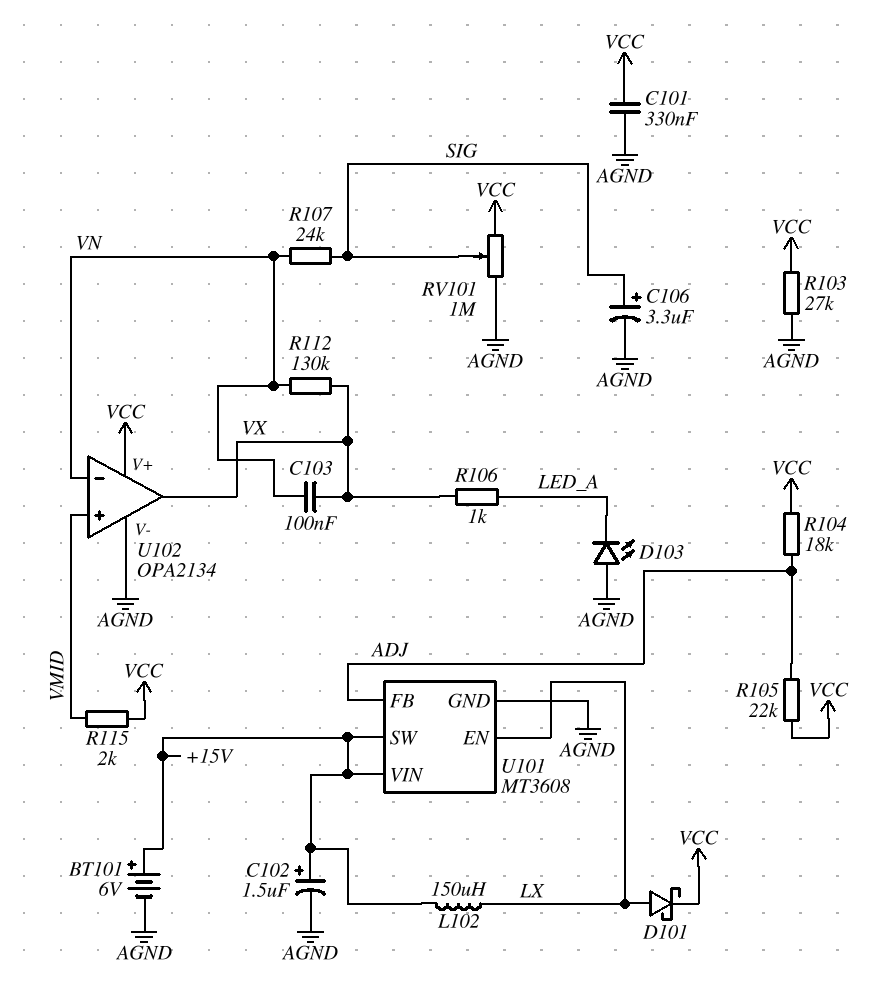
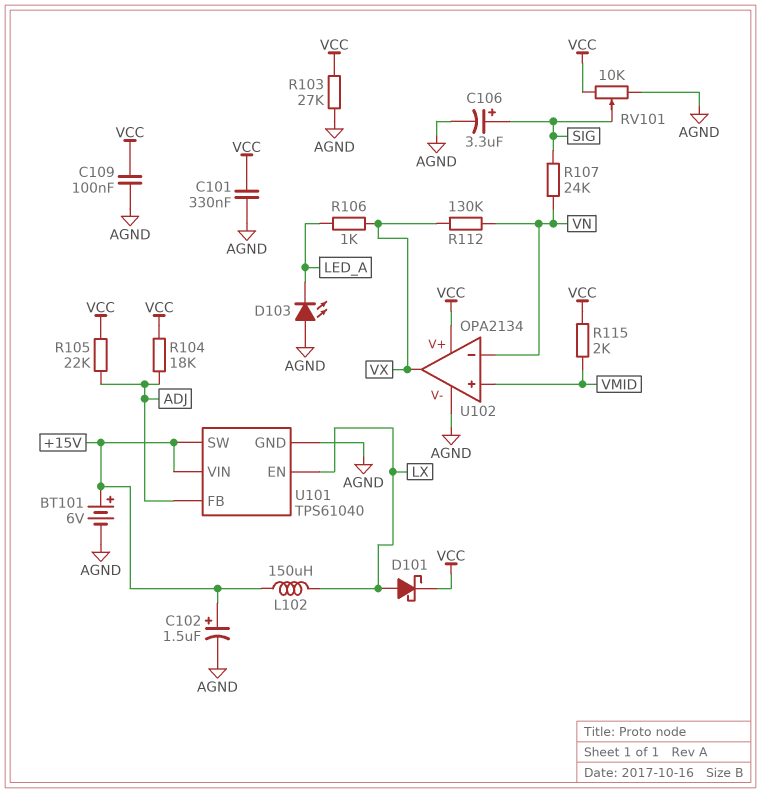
C103: 100nF (VN, VX) -> none
C109: none -> 100nF (AGND, VCC)
RV101: 1M (AGND, VCC, wiper SIG) -> 10k (AGND, VCC, wiper SIG)
U101: MT3608 -> TPS61040

